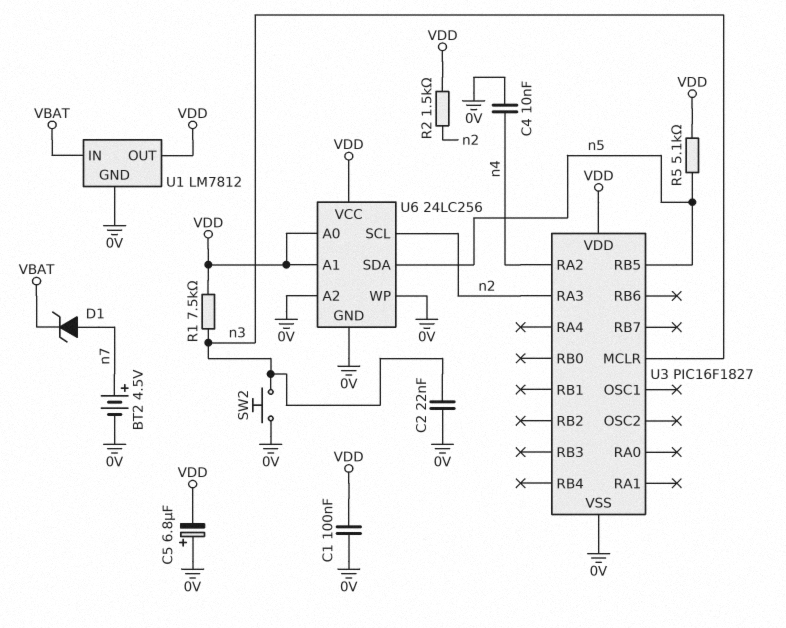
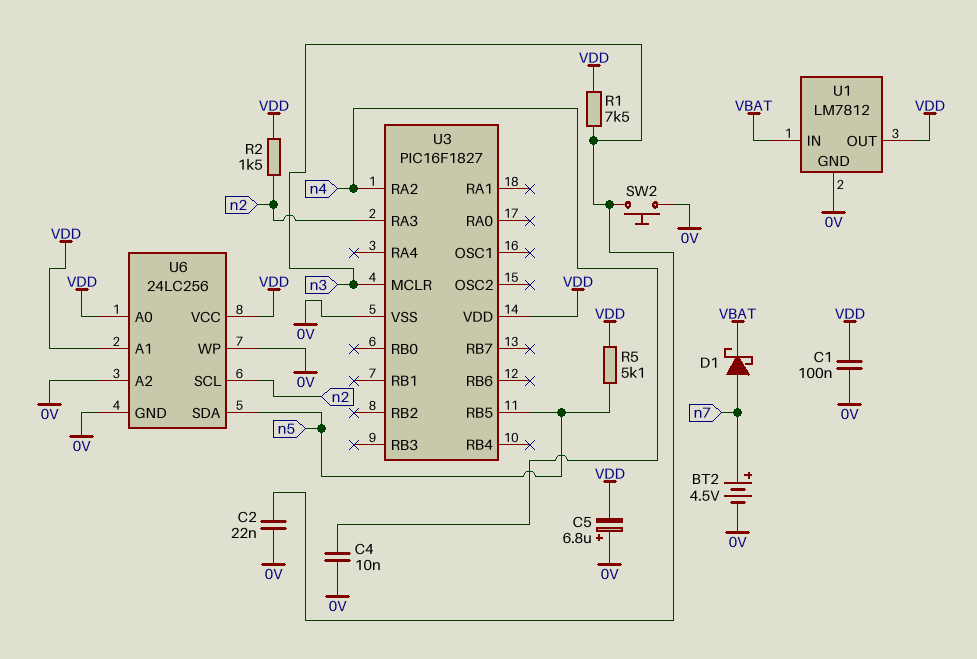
D1: zener (A n7, K VBAT) -> schottky (A n7, K VBAT)

